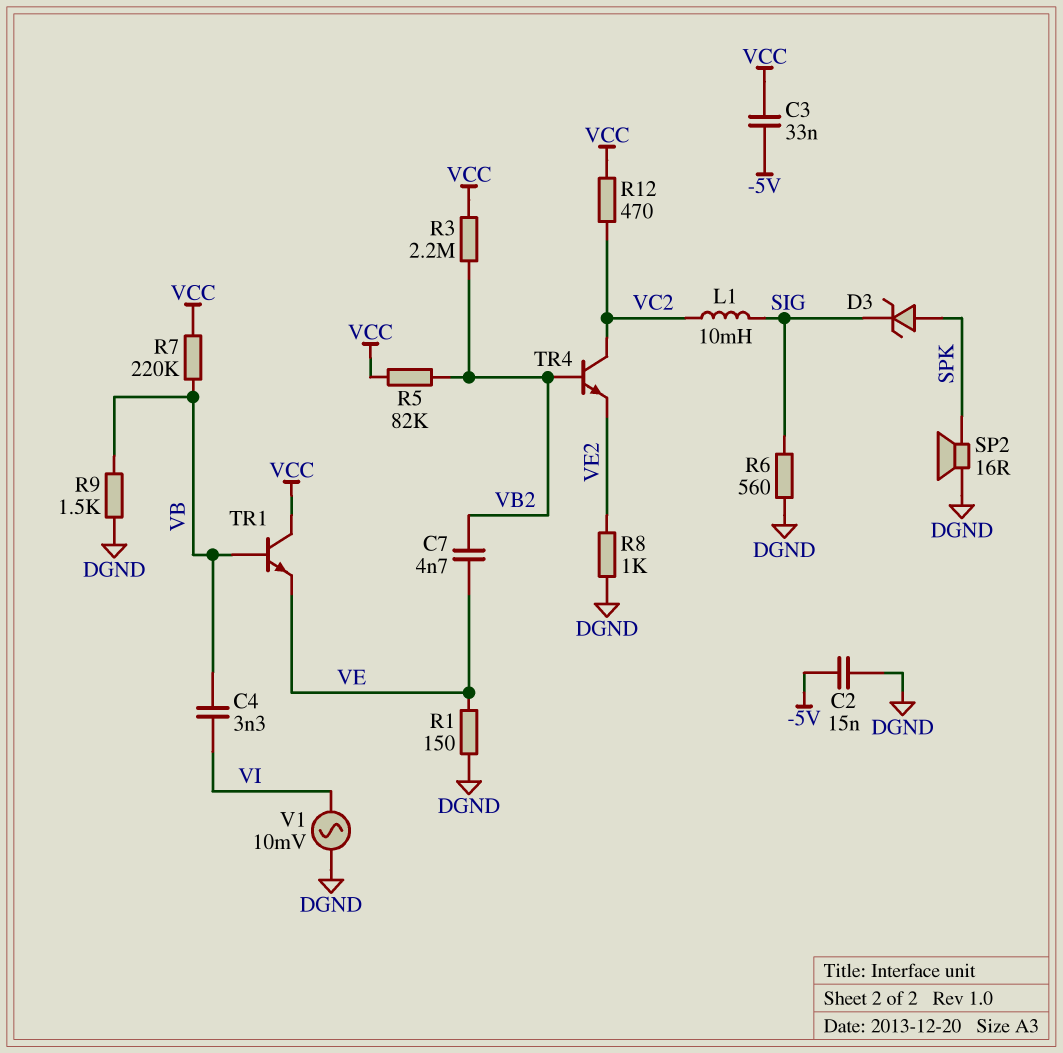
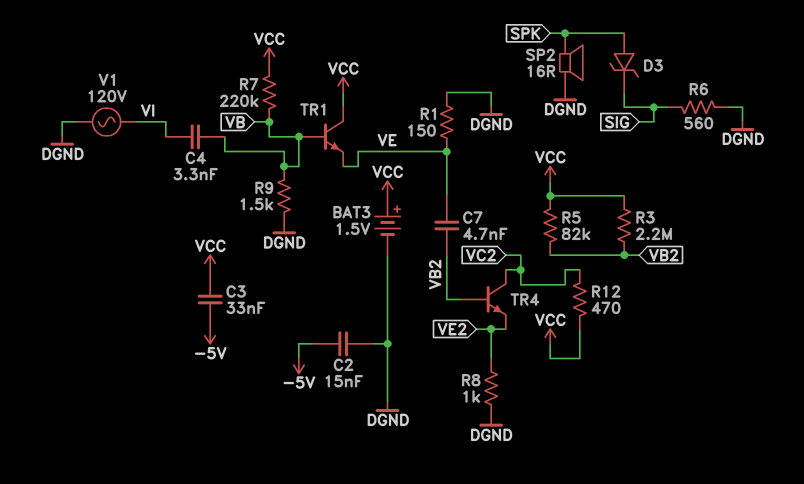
BAT3: none -> 1.5V (plus VCC, minus DGND)
L1: 10mH (SIG, VC2) -> none
V1: AC 10mV (DGND, VI) -> AC 120V (DGND, VI)

